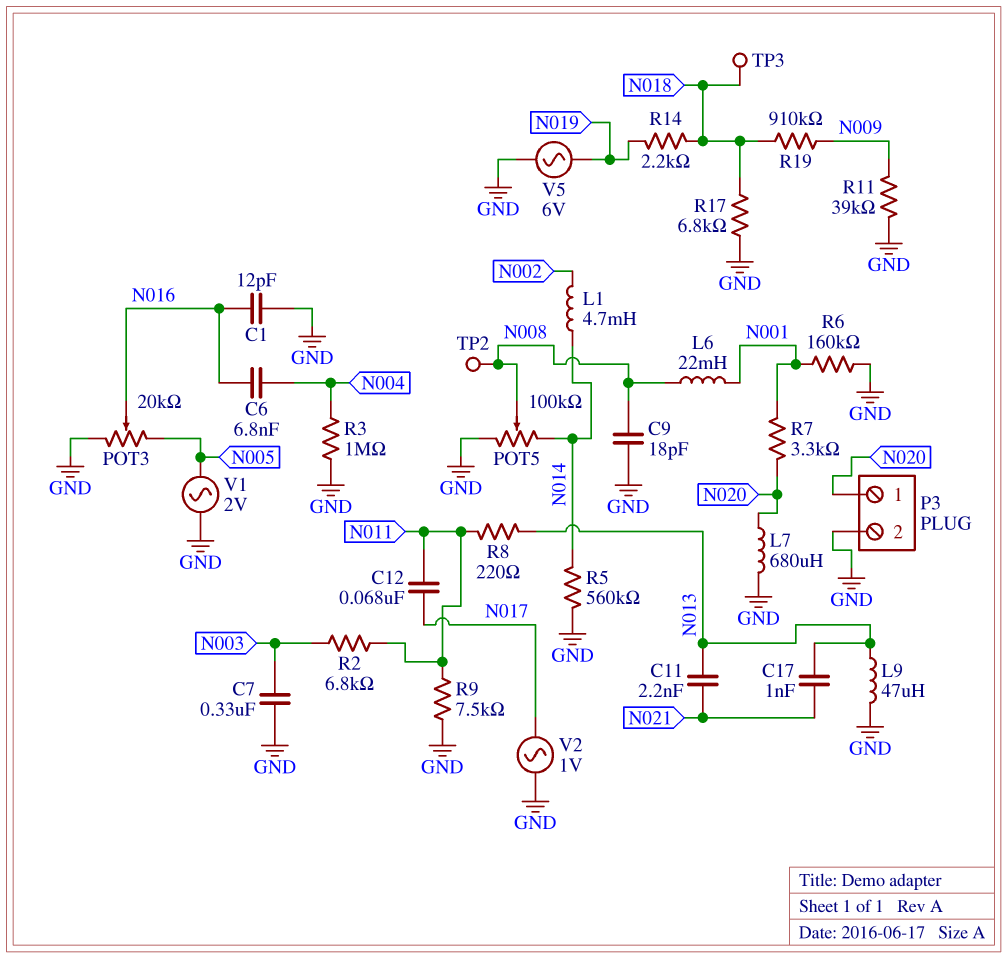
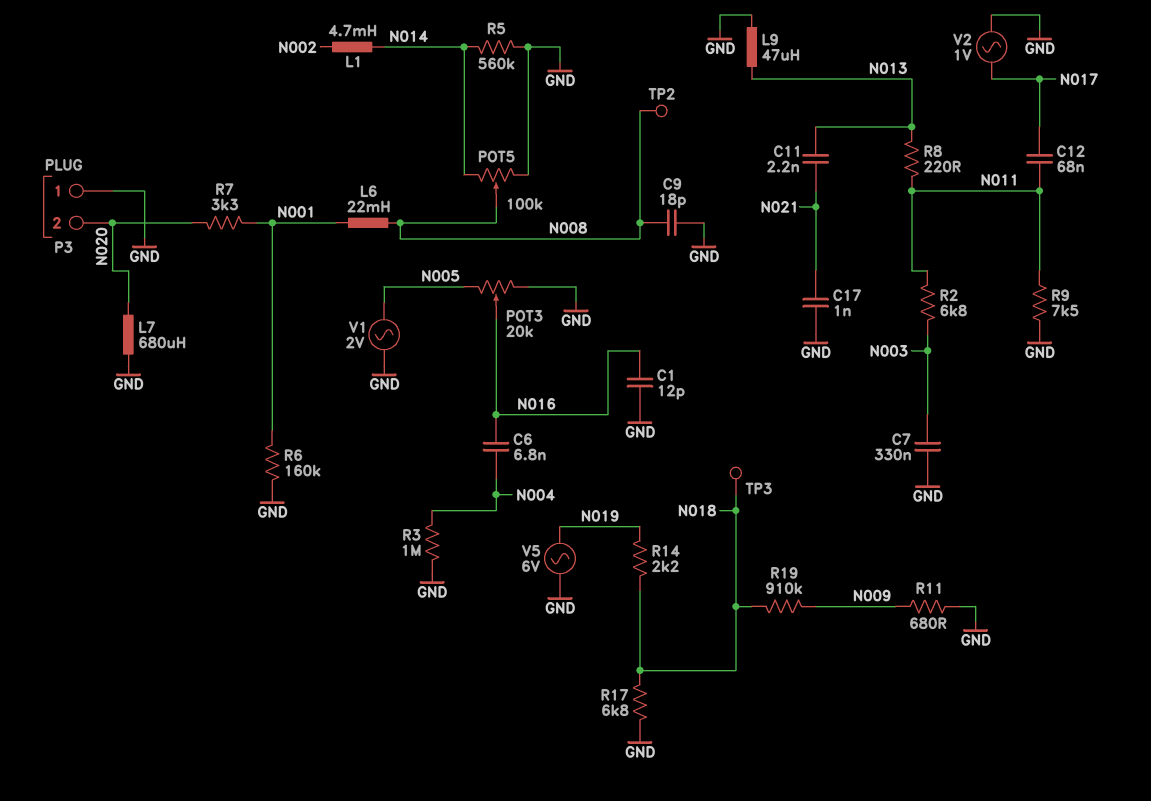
C17: 1nF (N013, N021) -> 1nF (GND, N021)
P3 pin 1: N020 -> GND
P3 pin 2: GND -> N020
R11: 39k (GND, N009) -> 680 (GND, N009)

